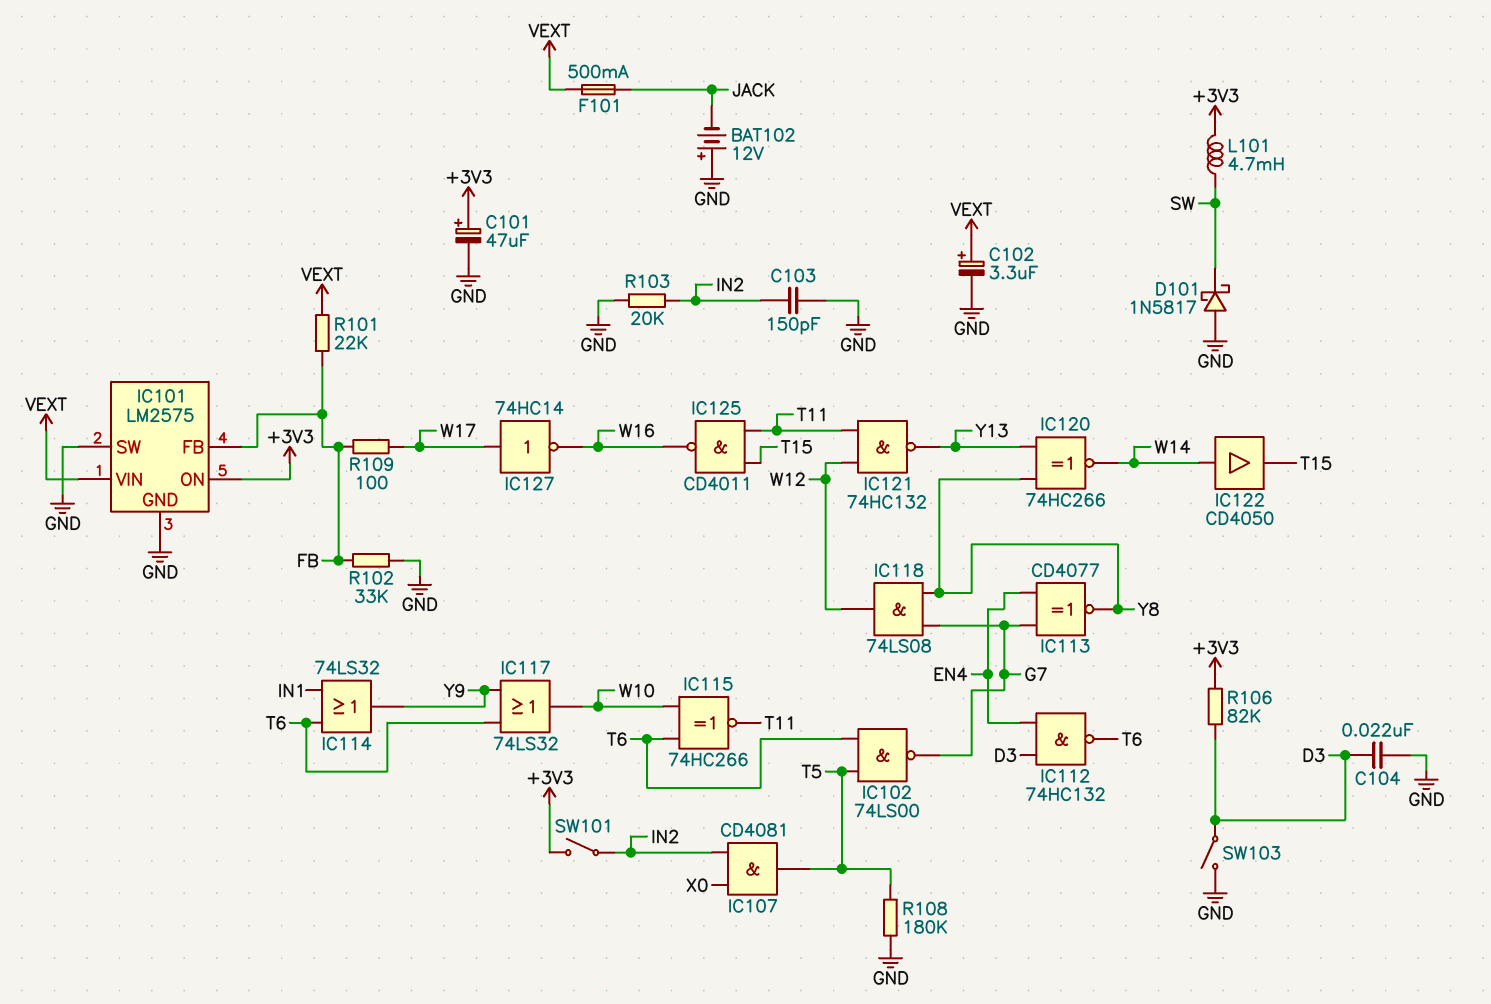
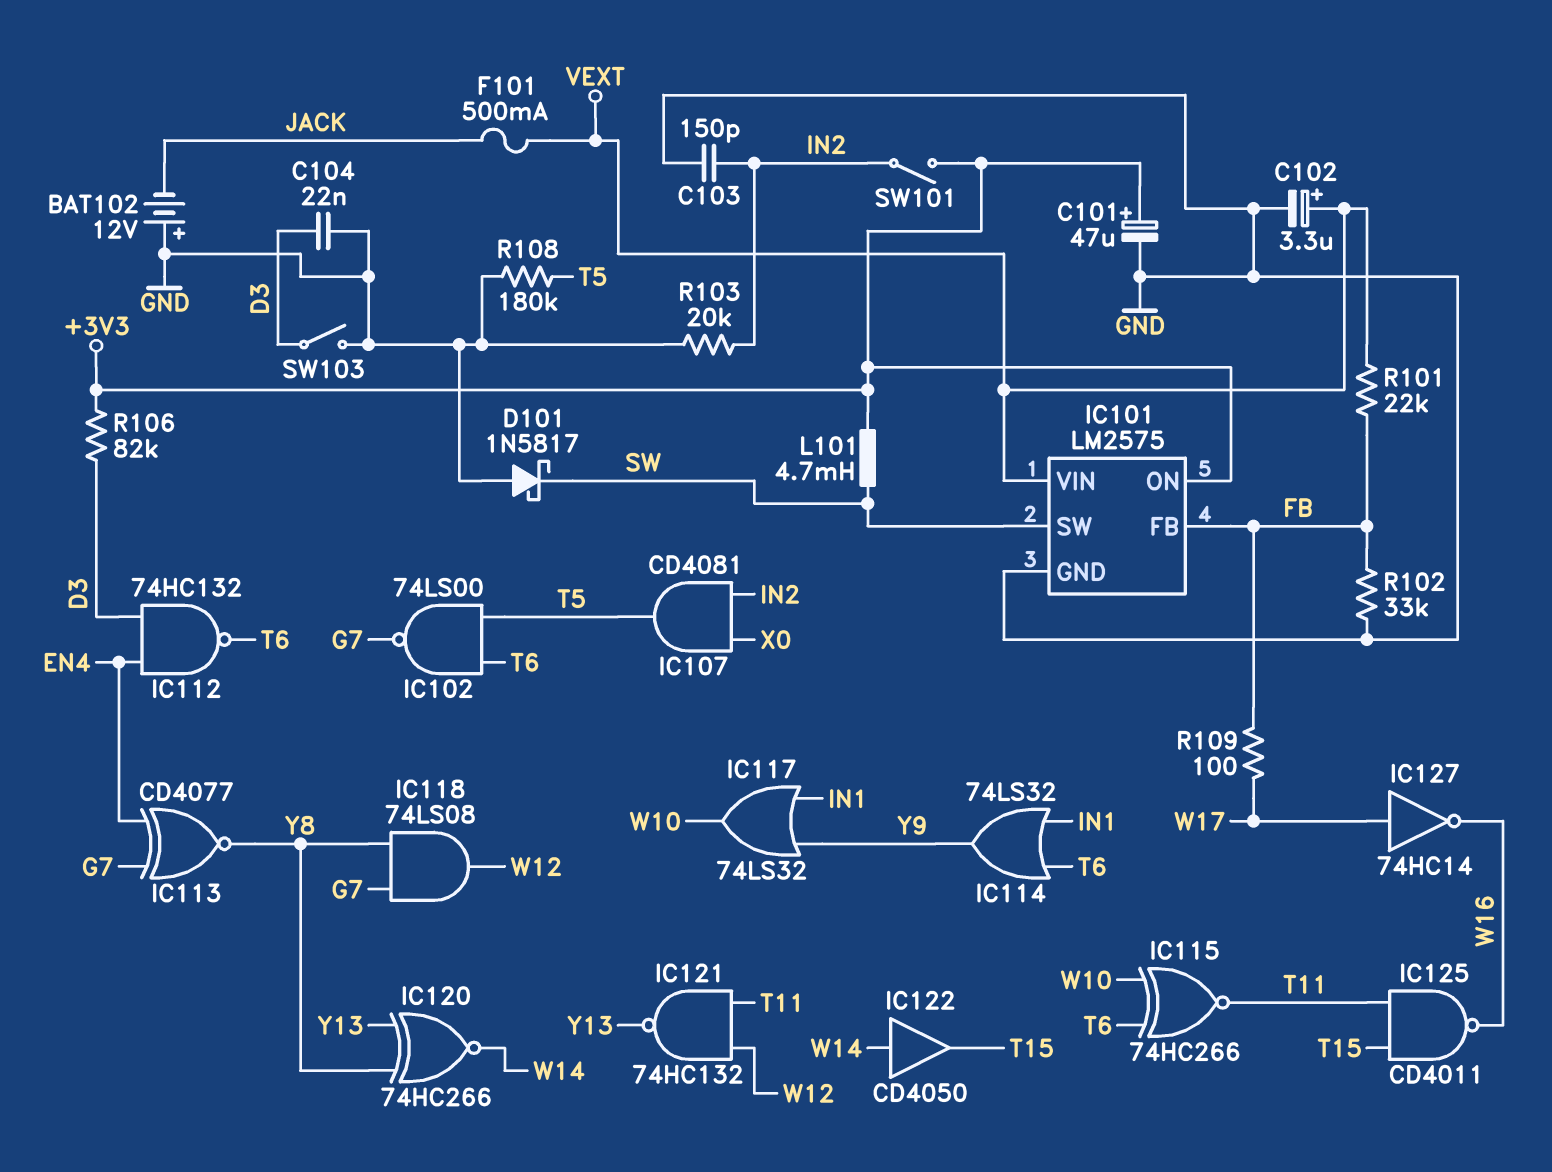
IC101 pin SW: GND -> SW
IC117: OR 74LS32 (in T6, in Y9, out W10) -> OR 74LS32 (in IN1, in Y9, out W10)

